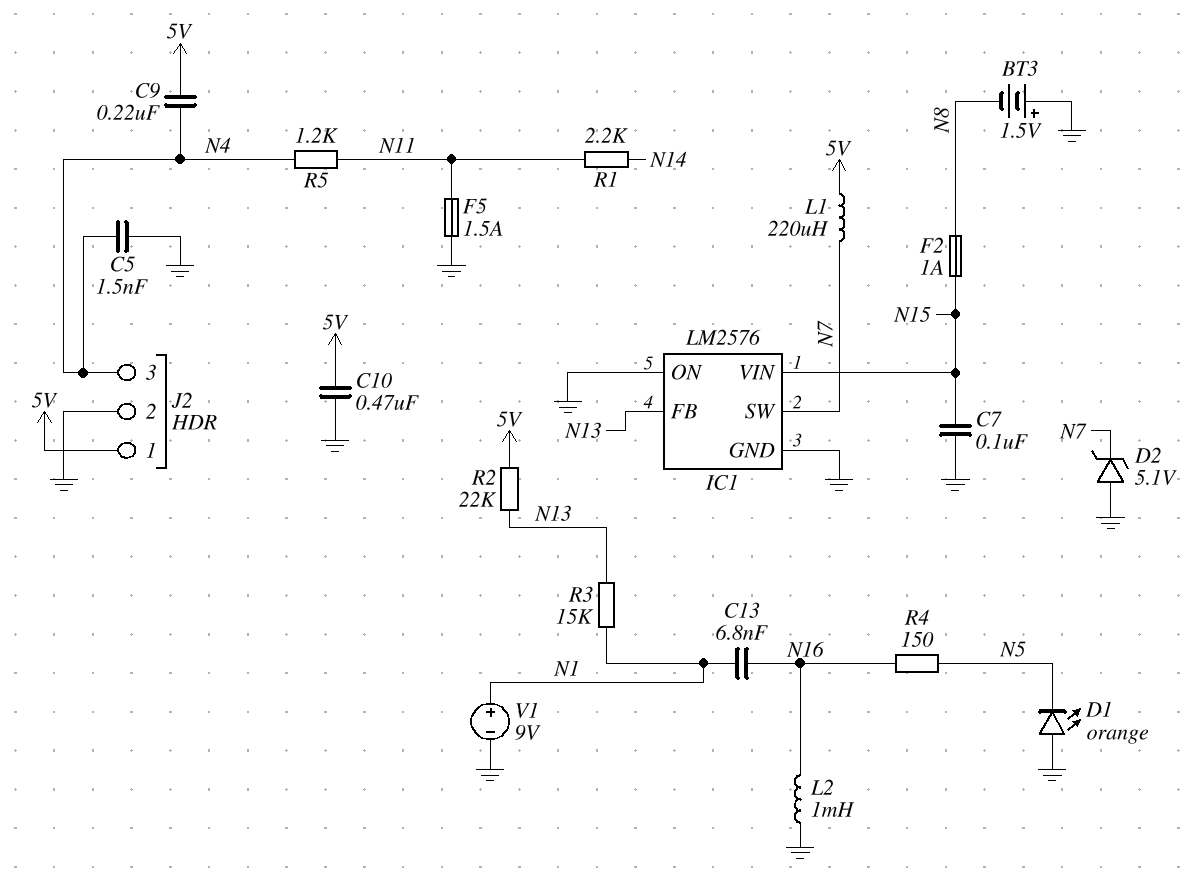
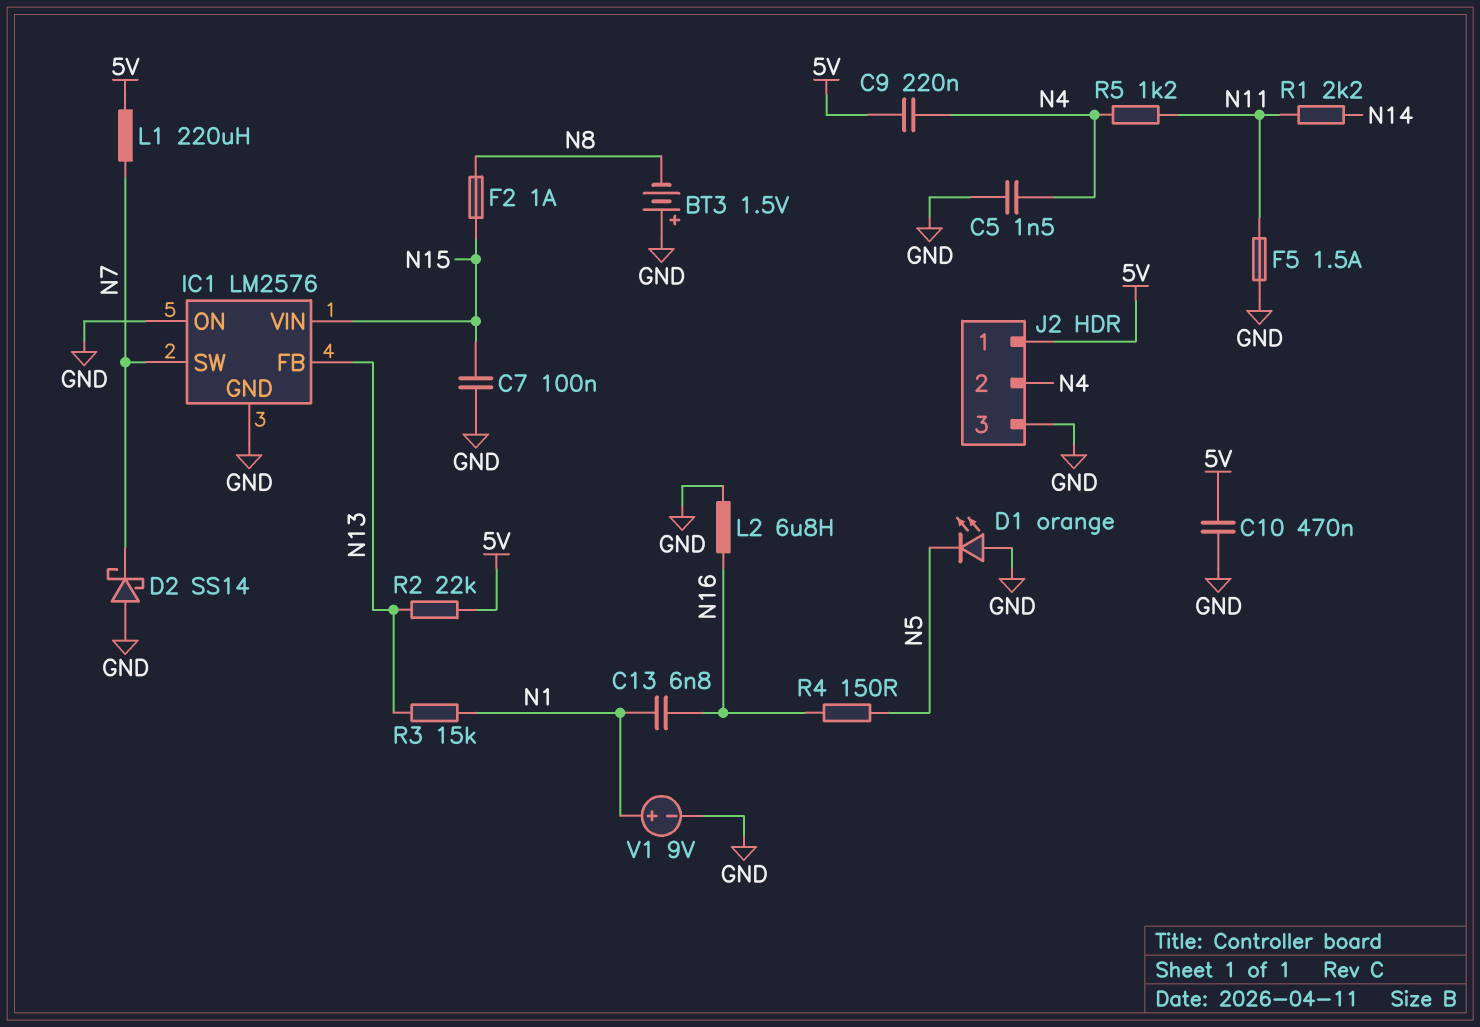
D2: zener 5.1V (A GND, K N7) -> schottky SS14 (A GND, K N7)
J2 pin 2: GND -> N4
J2 pin 3: N4 -> GND
L2: 1mH (GND, N16) -> 6.8uH (GND, N16)

